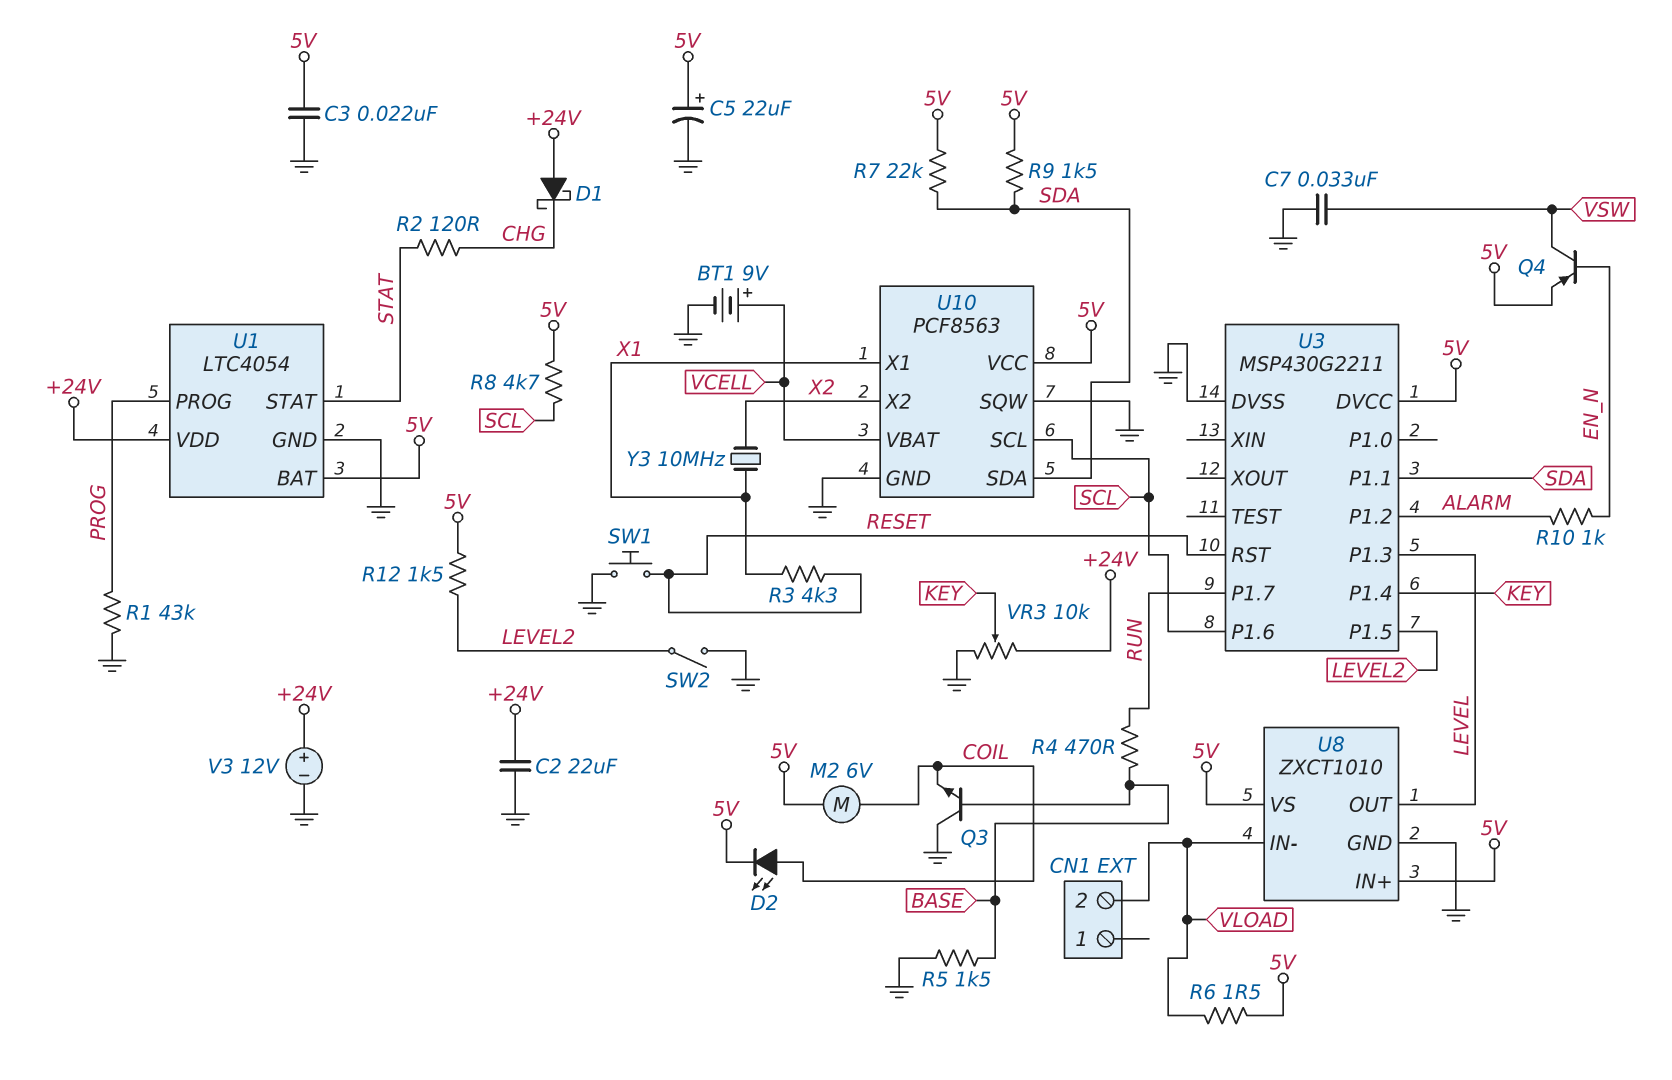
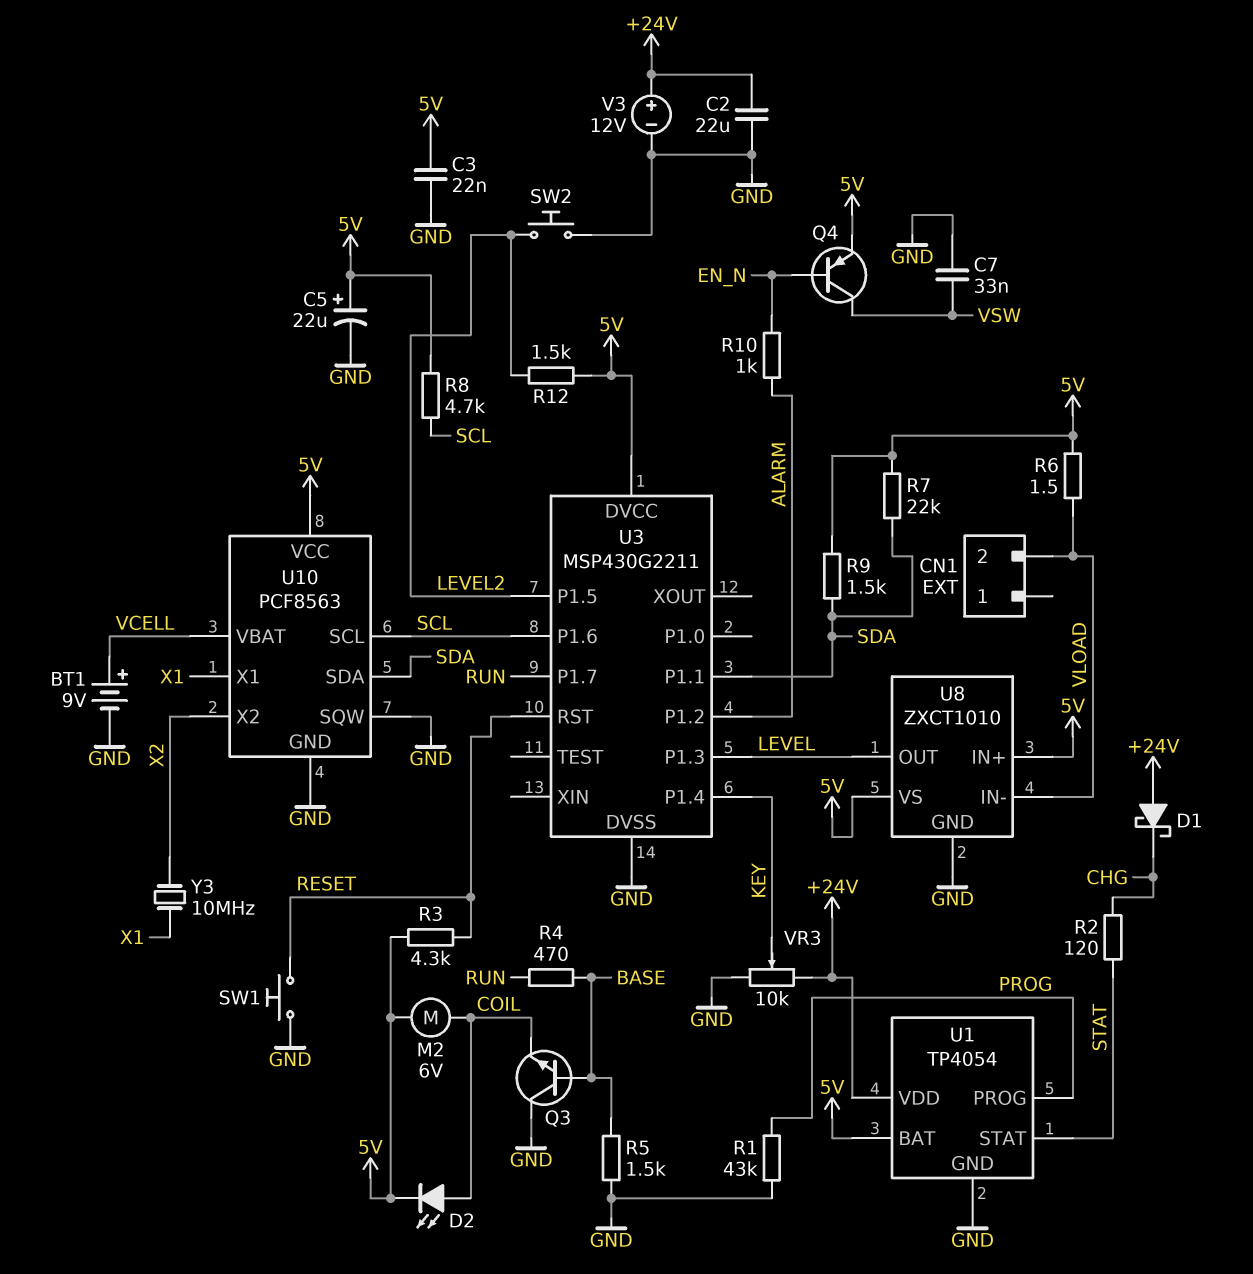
R3: 4.3k (RESET, X1) -> 4.3k (5V, RESET)
SW2: switch (GND, LEVEL2) -> button (GND, LEVEL2)
U1: LTC4054 -> TP4054

